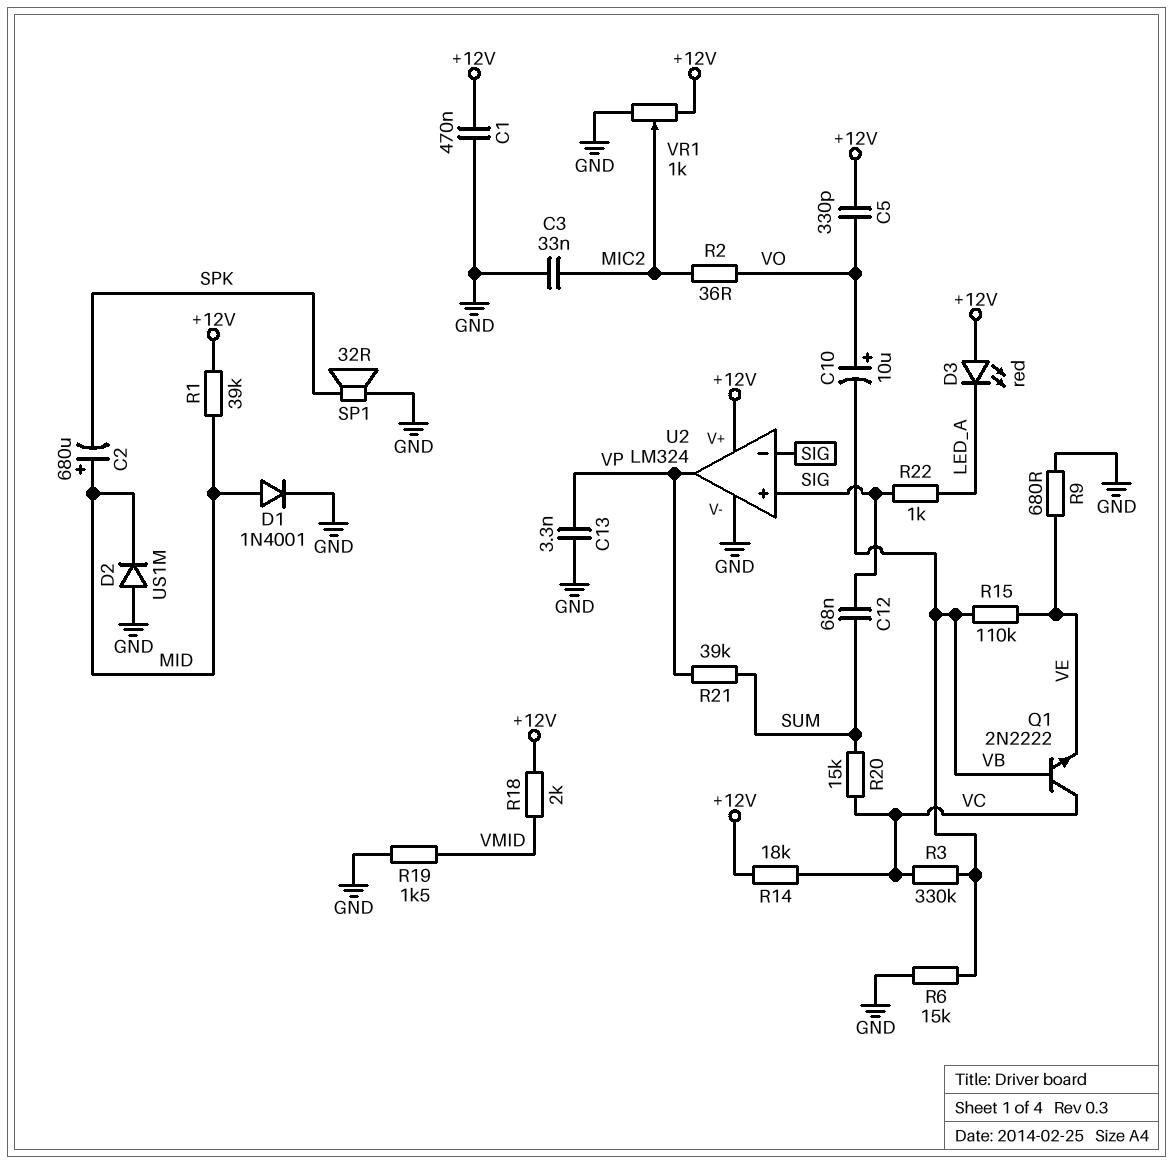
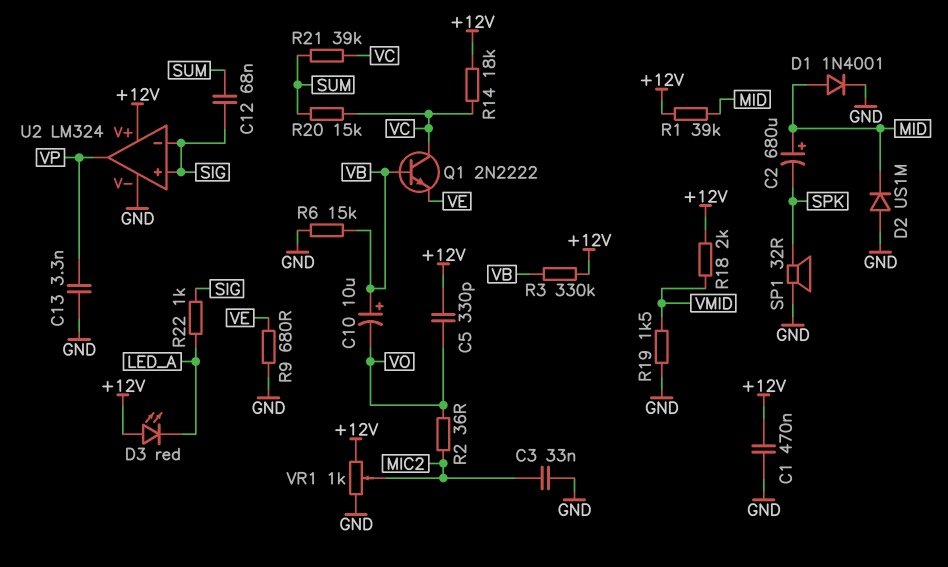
C10: 10uF (plus VO, minus VB) -> 10uF (plus VB, minus VO)
R3: 330k (VB, VC) -> 330k (+12V, VB)
R15: 110k (VB, VE) -> none
R21: 39k (SUM, VP) -> 39k (SUM, VC)

